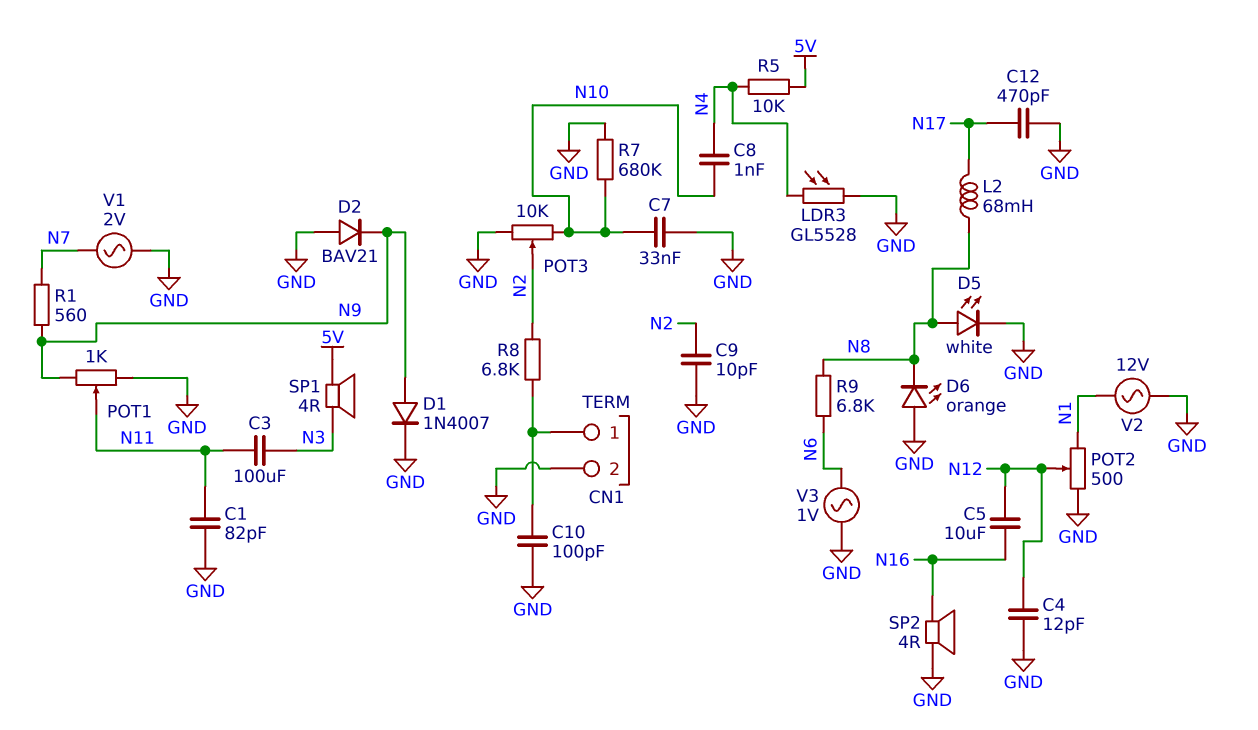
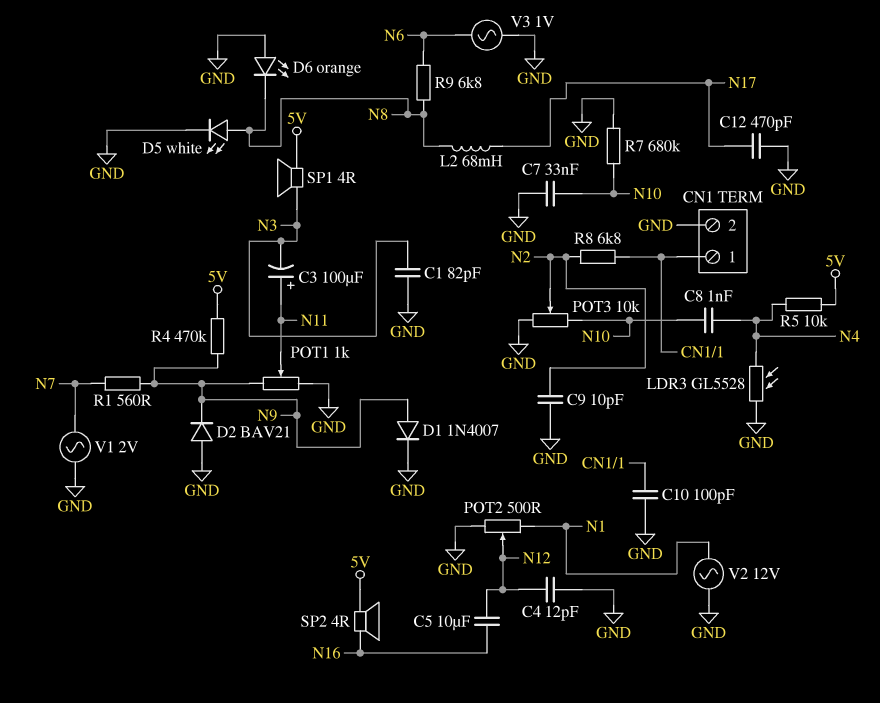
C1: 82pF (GND, N11) -> 82pF (GND, N3)
C3: 100uF (N3, N11) -> 100uF (plus N11, minus N3)
R4: none -> 470k (5V, N9)
SP2: speaker 4R (GND, N16) -> speaker 4R (5V, N16)

